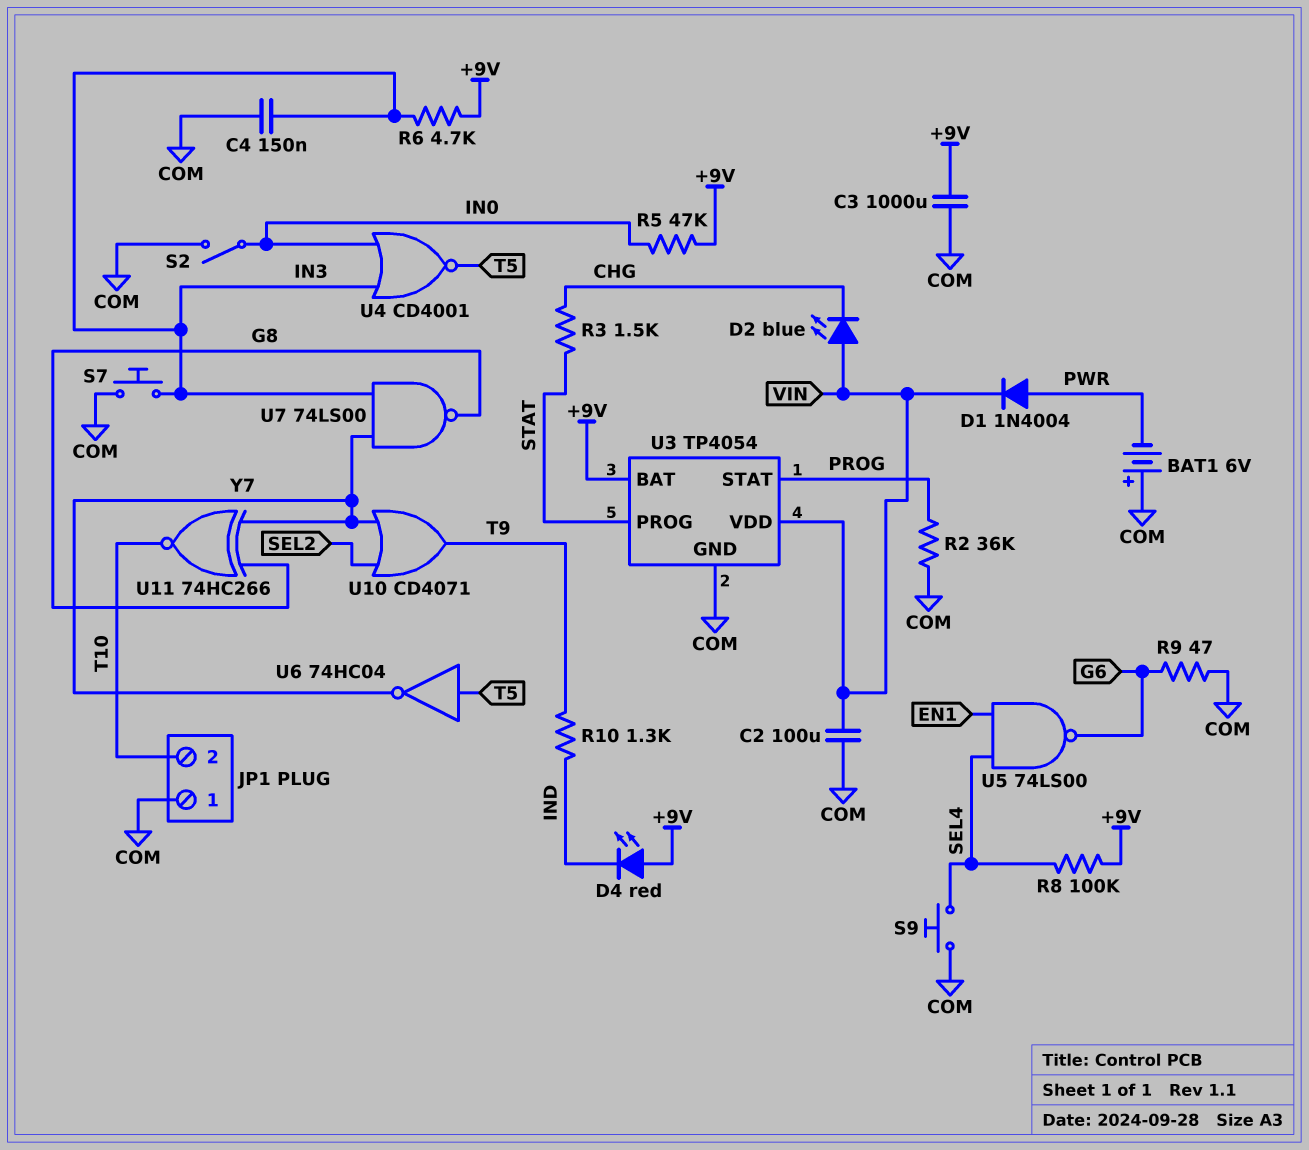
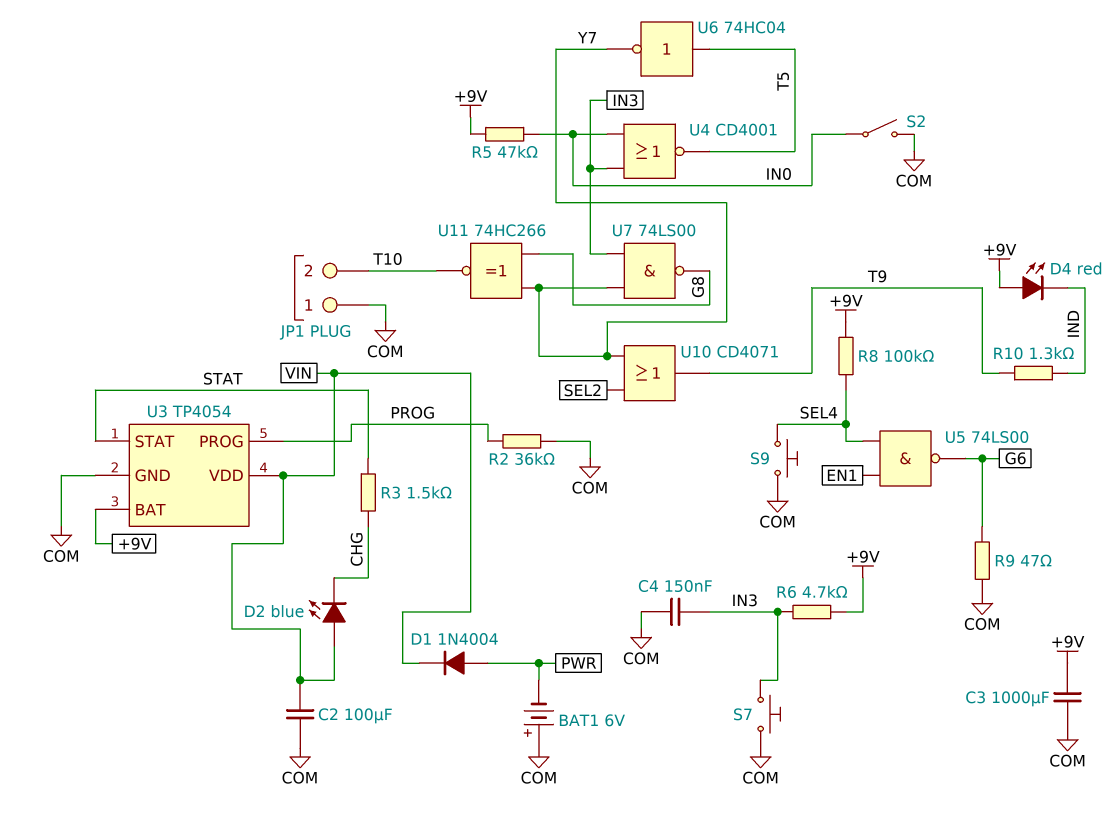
U3 pin PROG: STAT -> PROG
U3 pin STAT: PROG -> STAT

